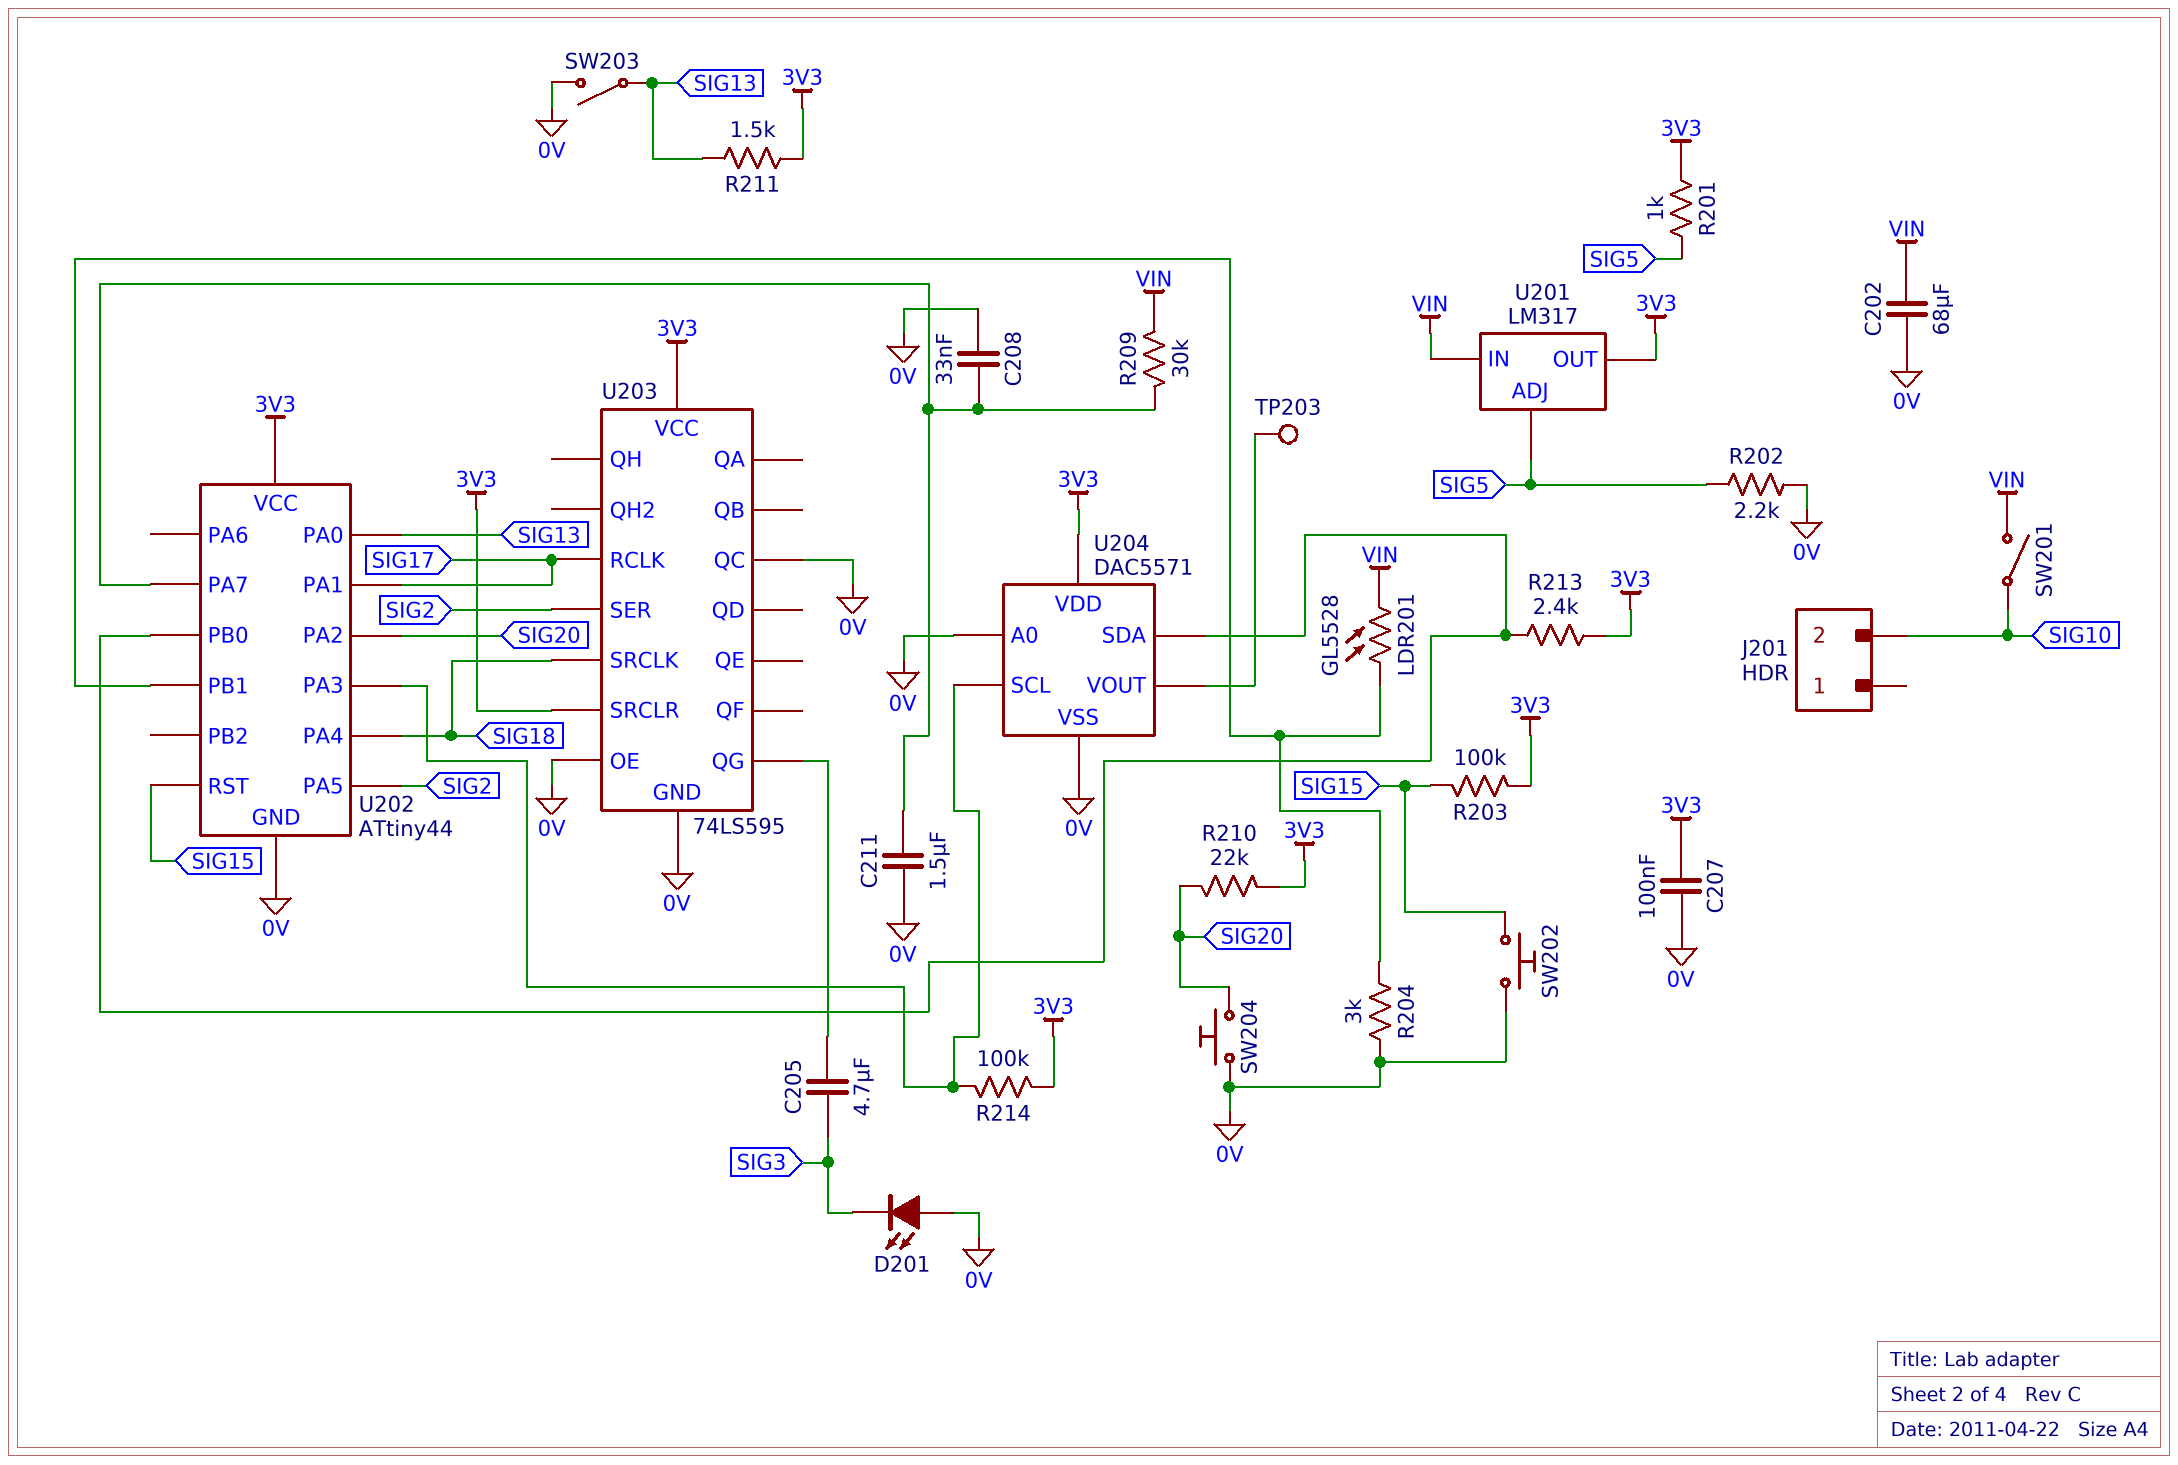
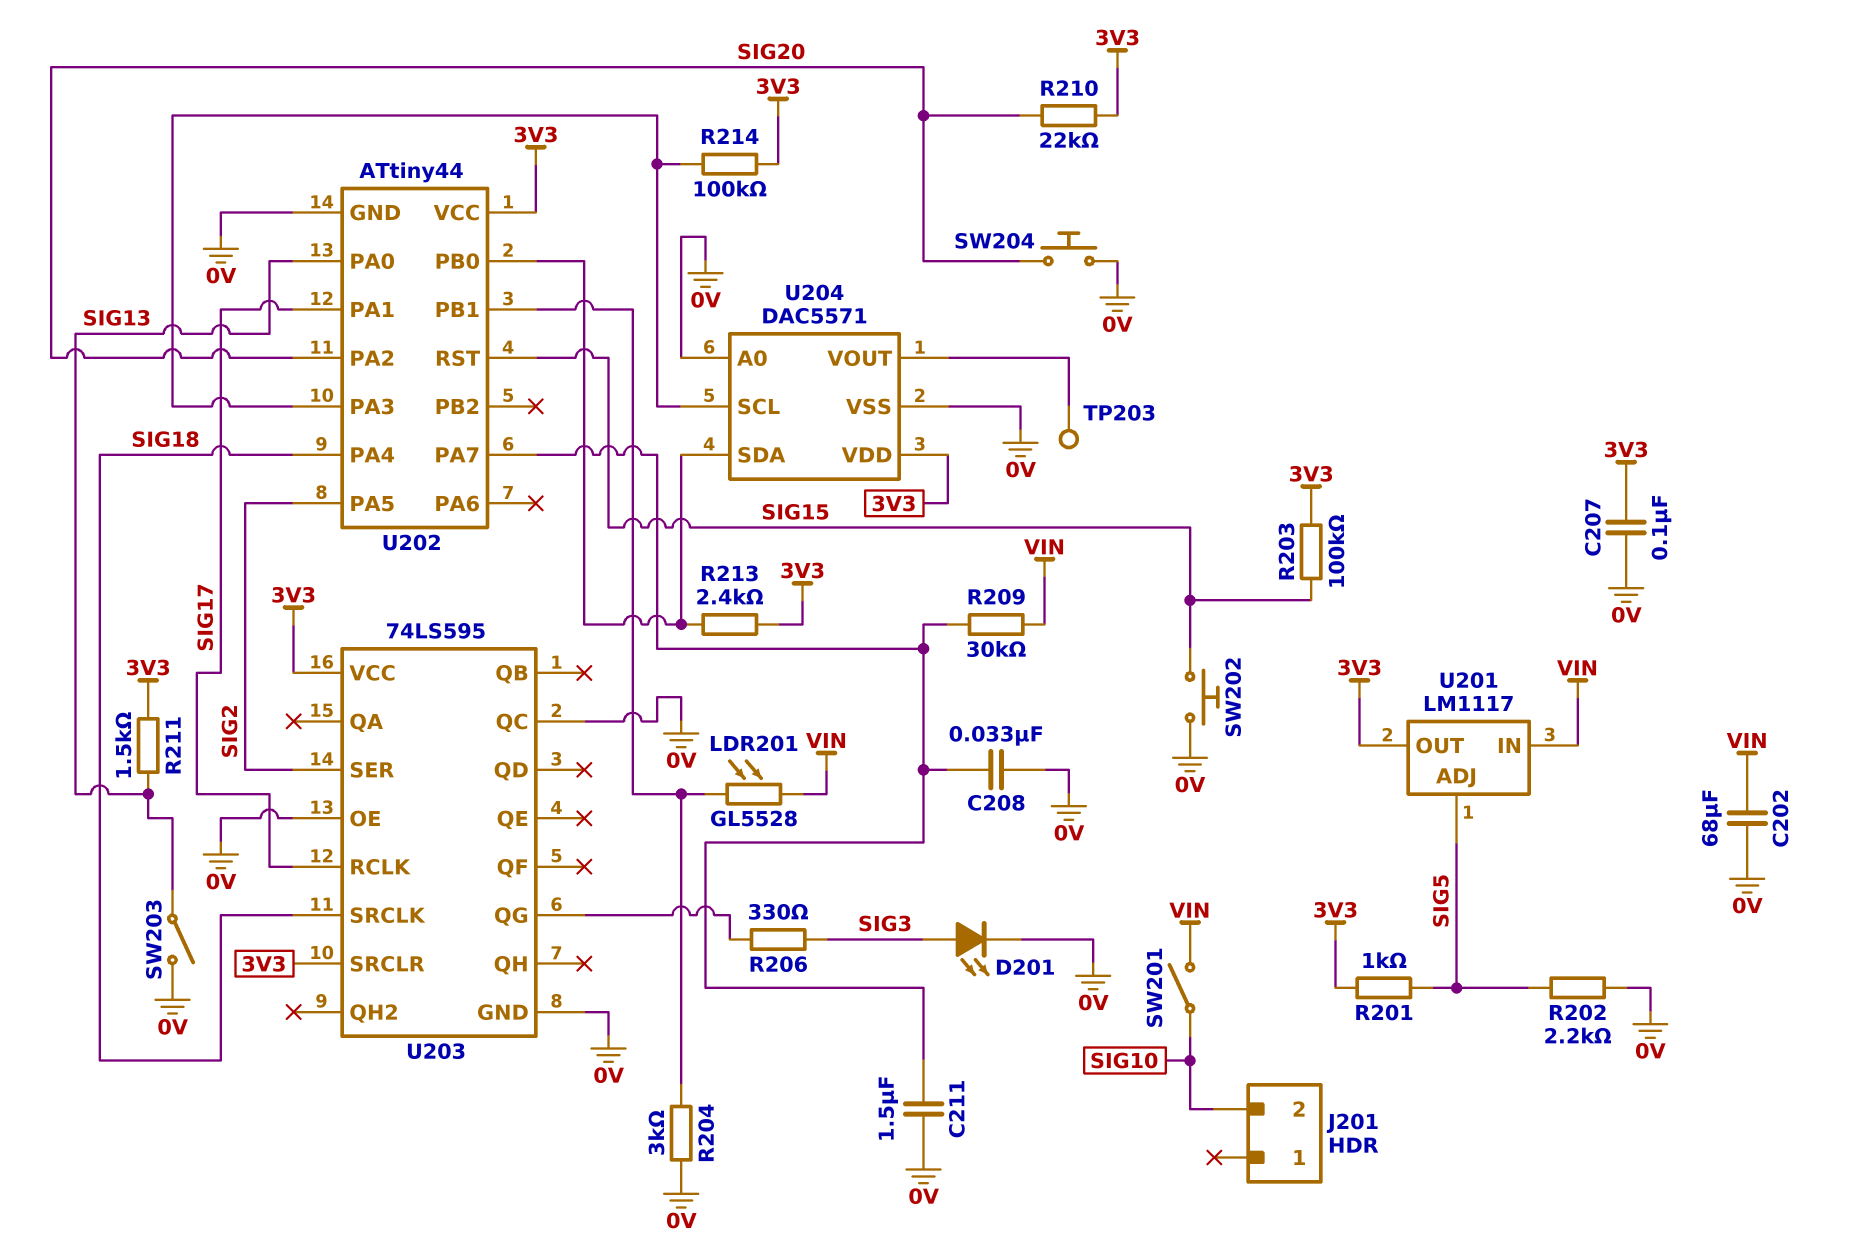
C205: 4.7uF (SIG3, U203/QG) -> none
D201: LED (A 0V, K SIG3) -> LED (A SIG3, K 0V)
R206: none -> 330 (SIG3, U203/QG)
U201: LM317 -> LM1117

